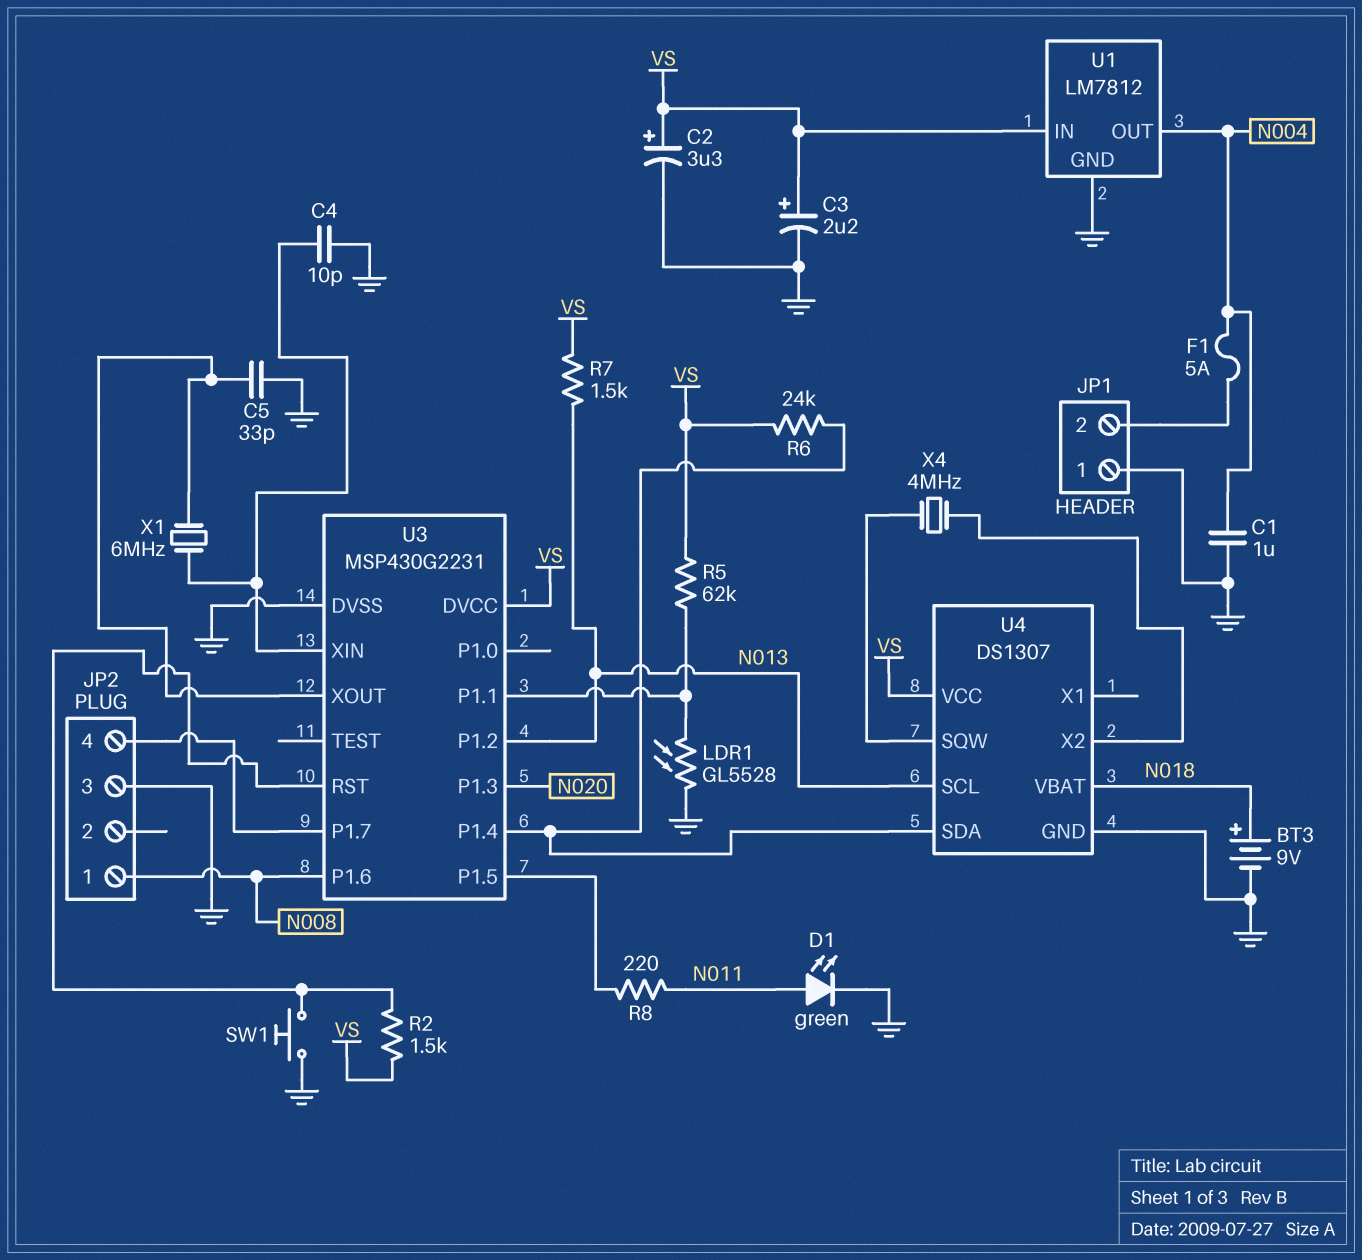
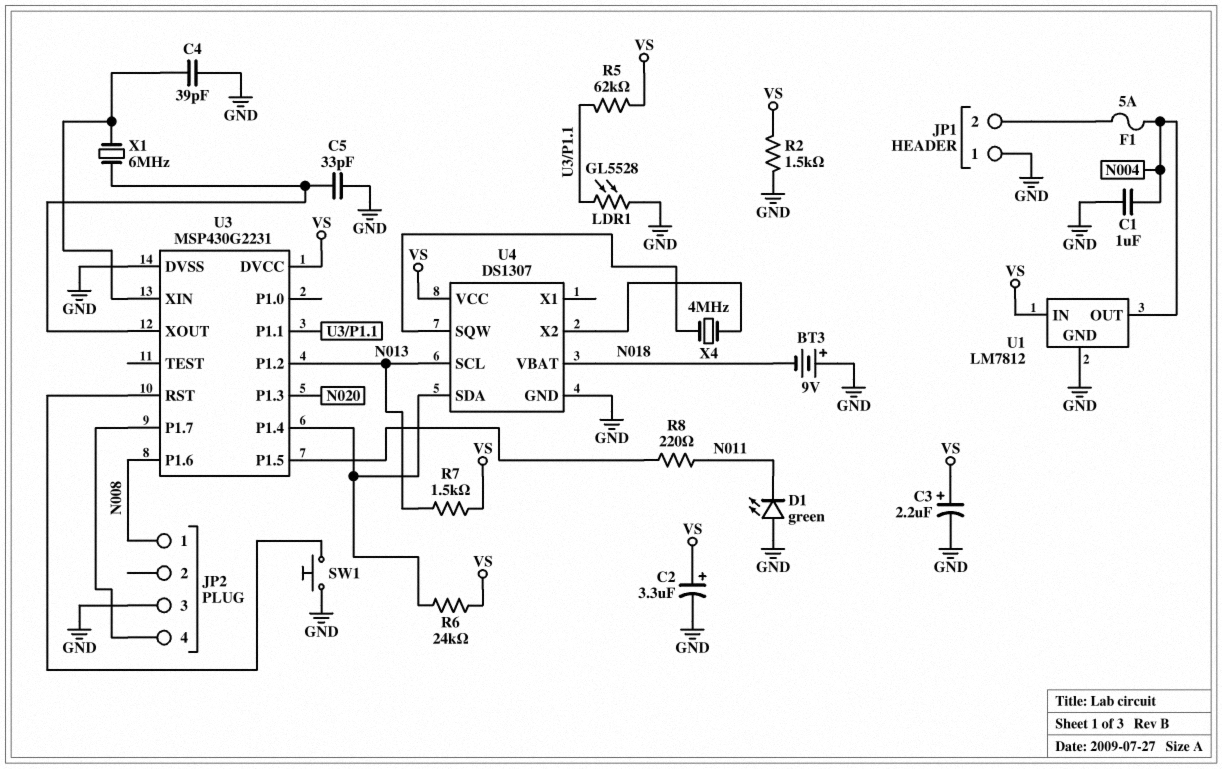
BT3: 9V (plus N018, minus GND) -> 9V (plus GND, minus N018)
C4: 10pF (GND, U3/XIN) -> 39pF (GND, U3/XIN)
D1: LED green (A N011, K GND) -> LED green (A GND, K N011)
R2: 1.5k (U3/RST, VS) -> 1.5k (GND, VS)

